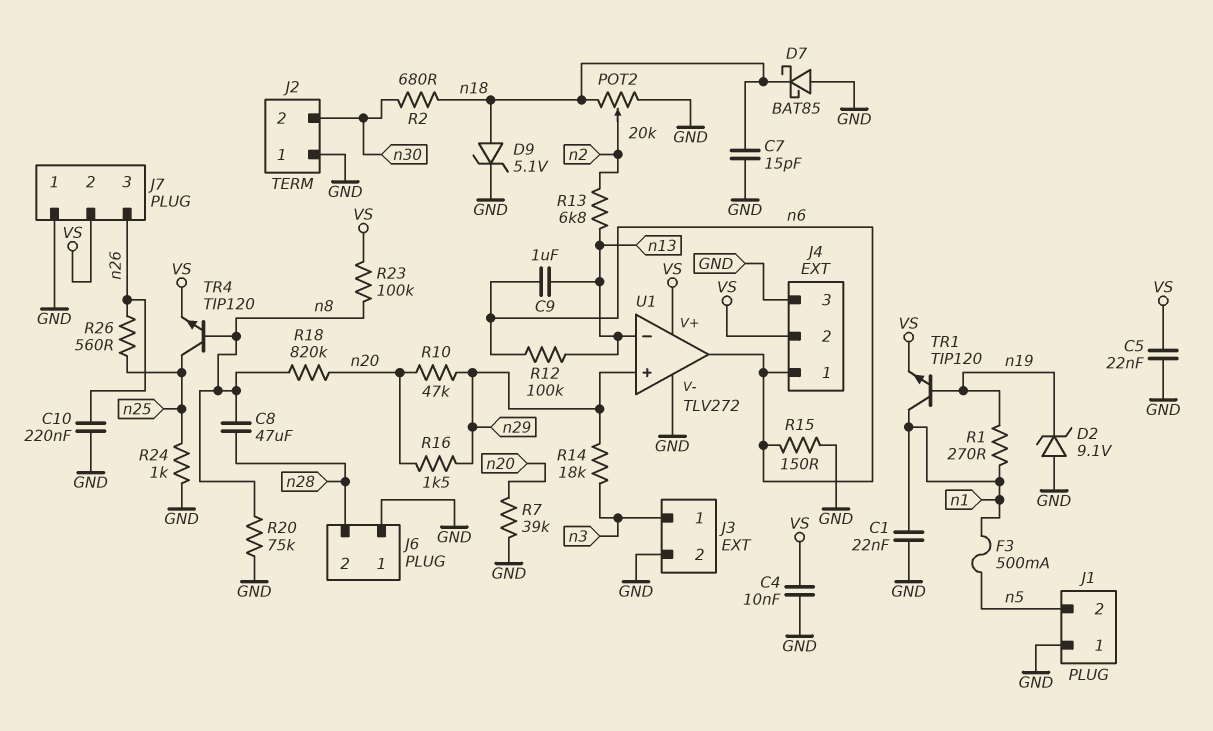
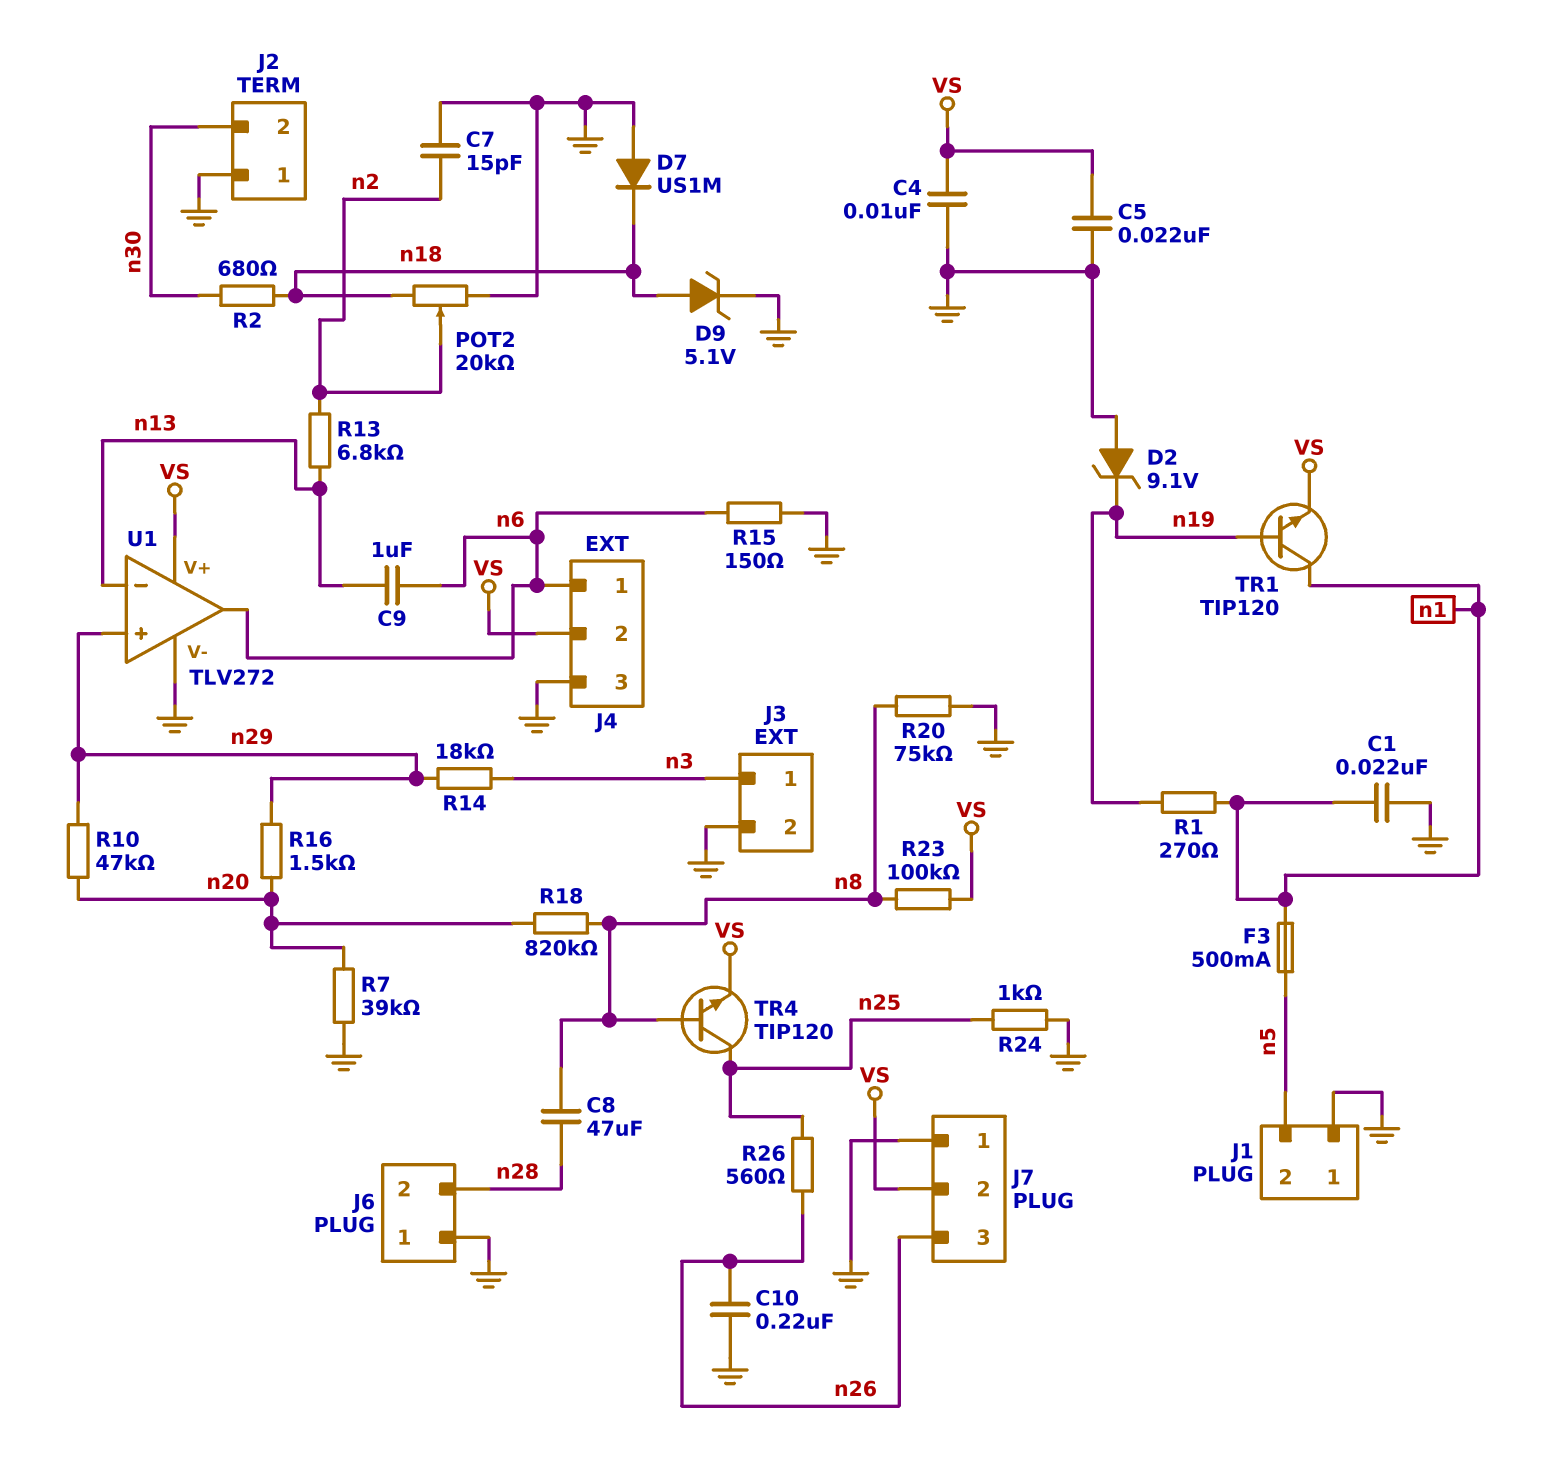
C7: 15pF (GND, n18) -> 15pF (GND, n2)
D7: schottky BAT85 (A GND, K n18) -> diode US1M (A GND, K n18)
R12: 100k (n6, n13) -> none

